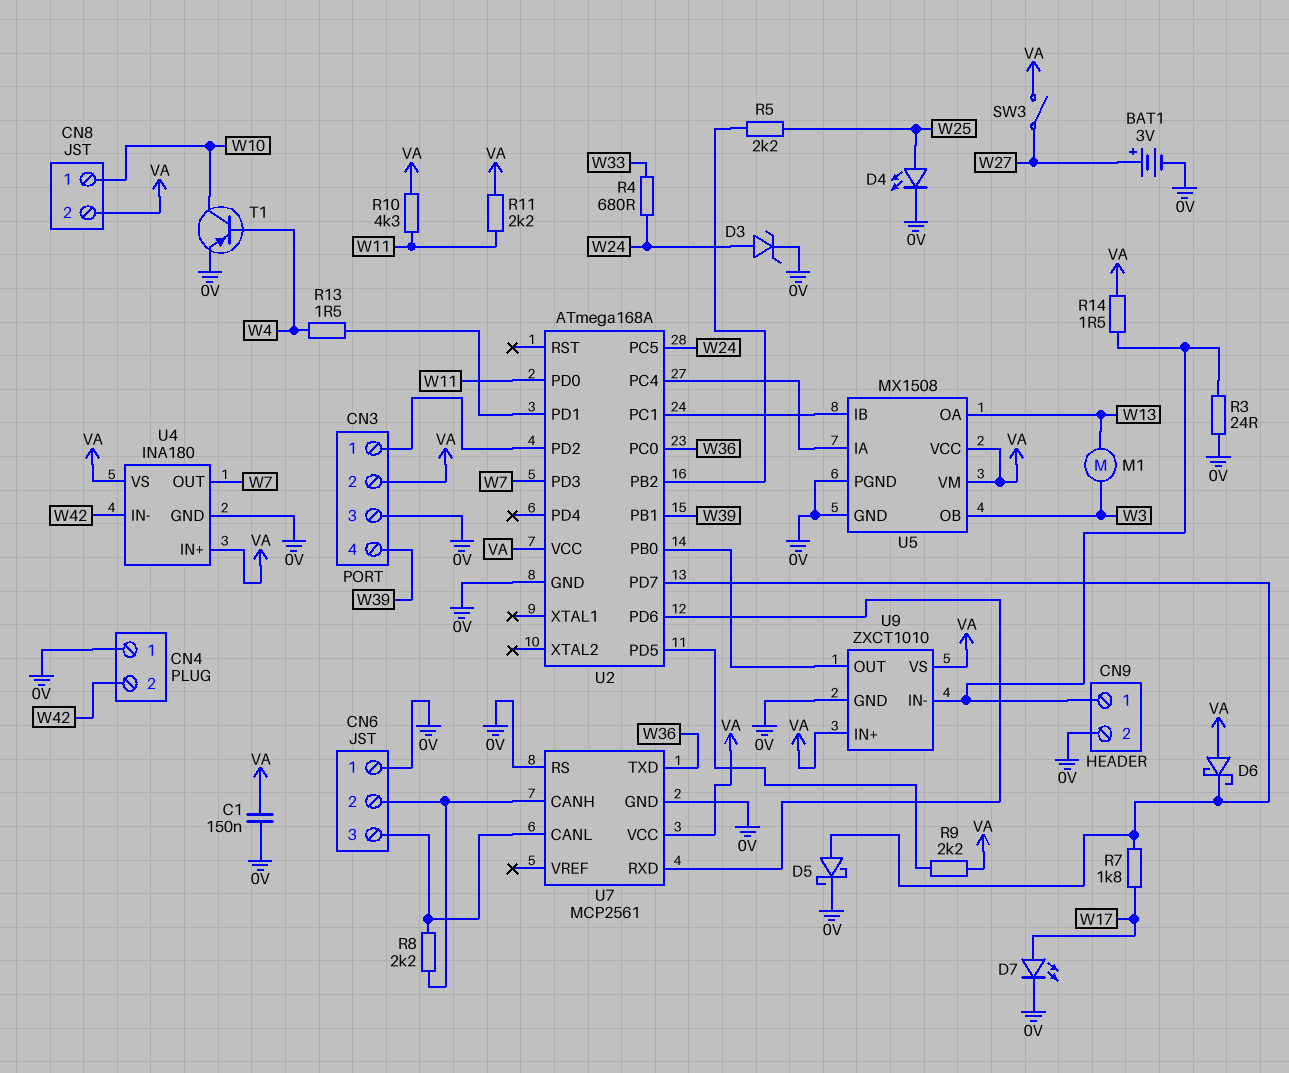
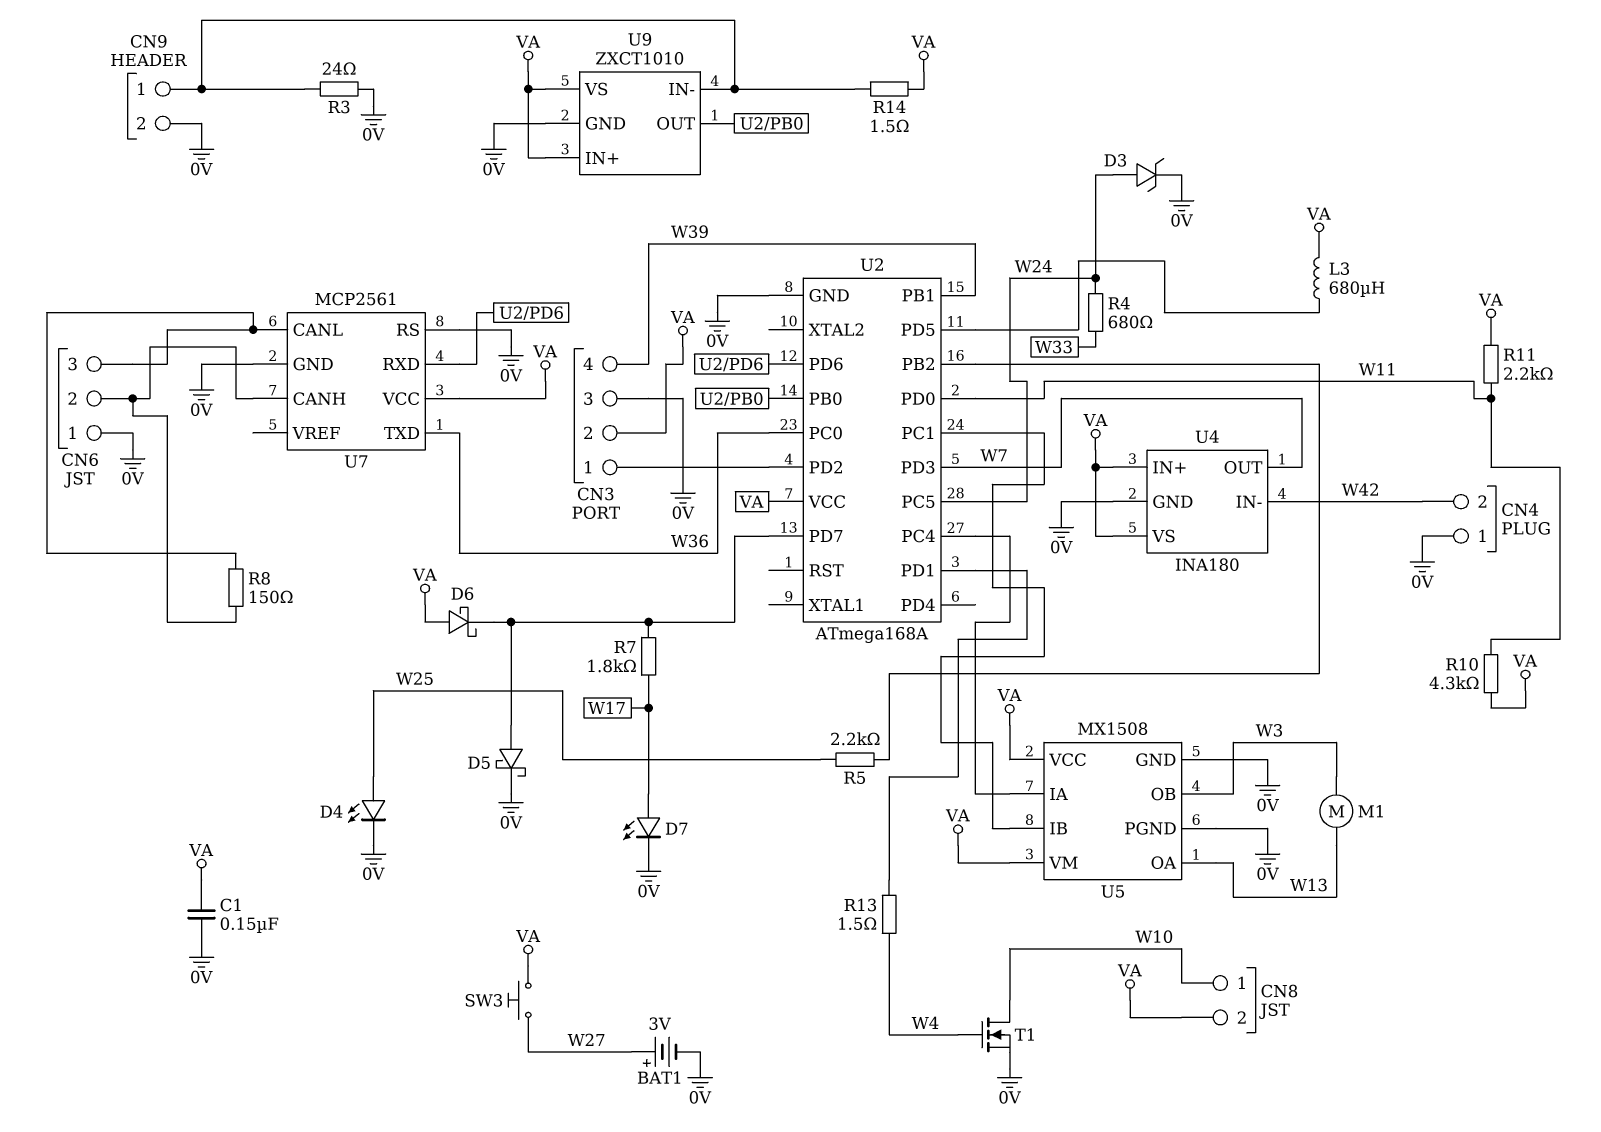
L3: none -> 680uH (U2/PD5, VA)
R8: 2.2k (CN6/2, CN6/3) -> 150 (CN6/2, CN6/3)
R9: 2.2k (U2/PD5, VA) -> none
SW3: switch (VA, W27) -> button (VA, W27)
T1: PNP (B W4, C W10, E 0V) -> NMOS (G W4, D W10, S 0V)

